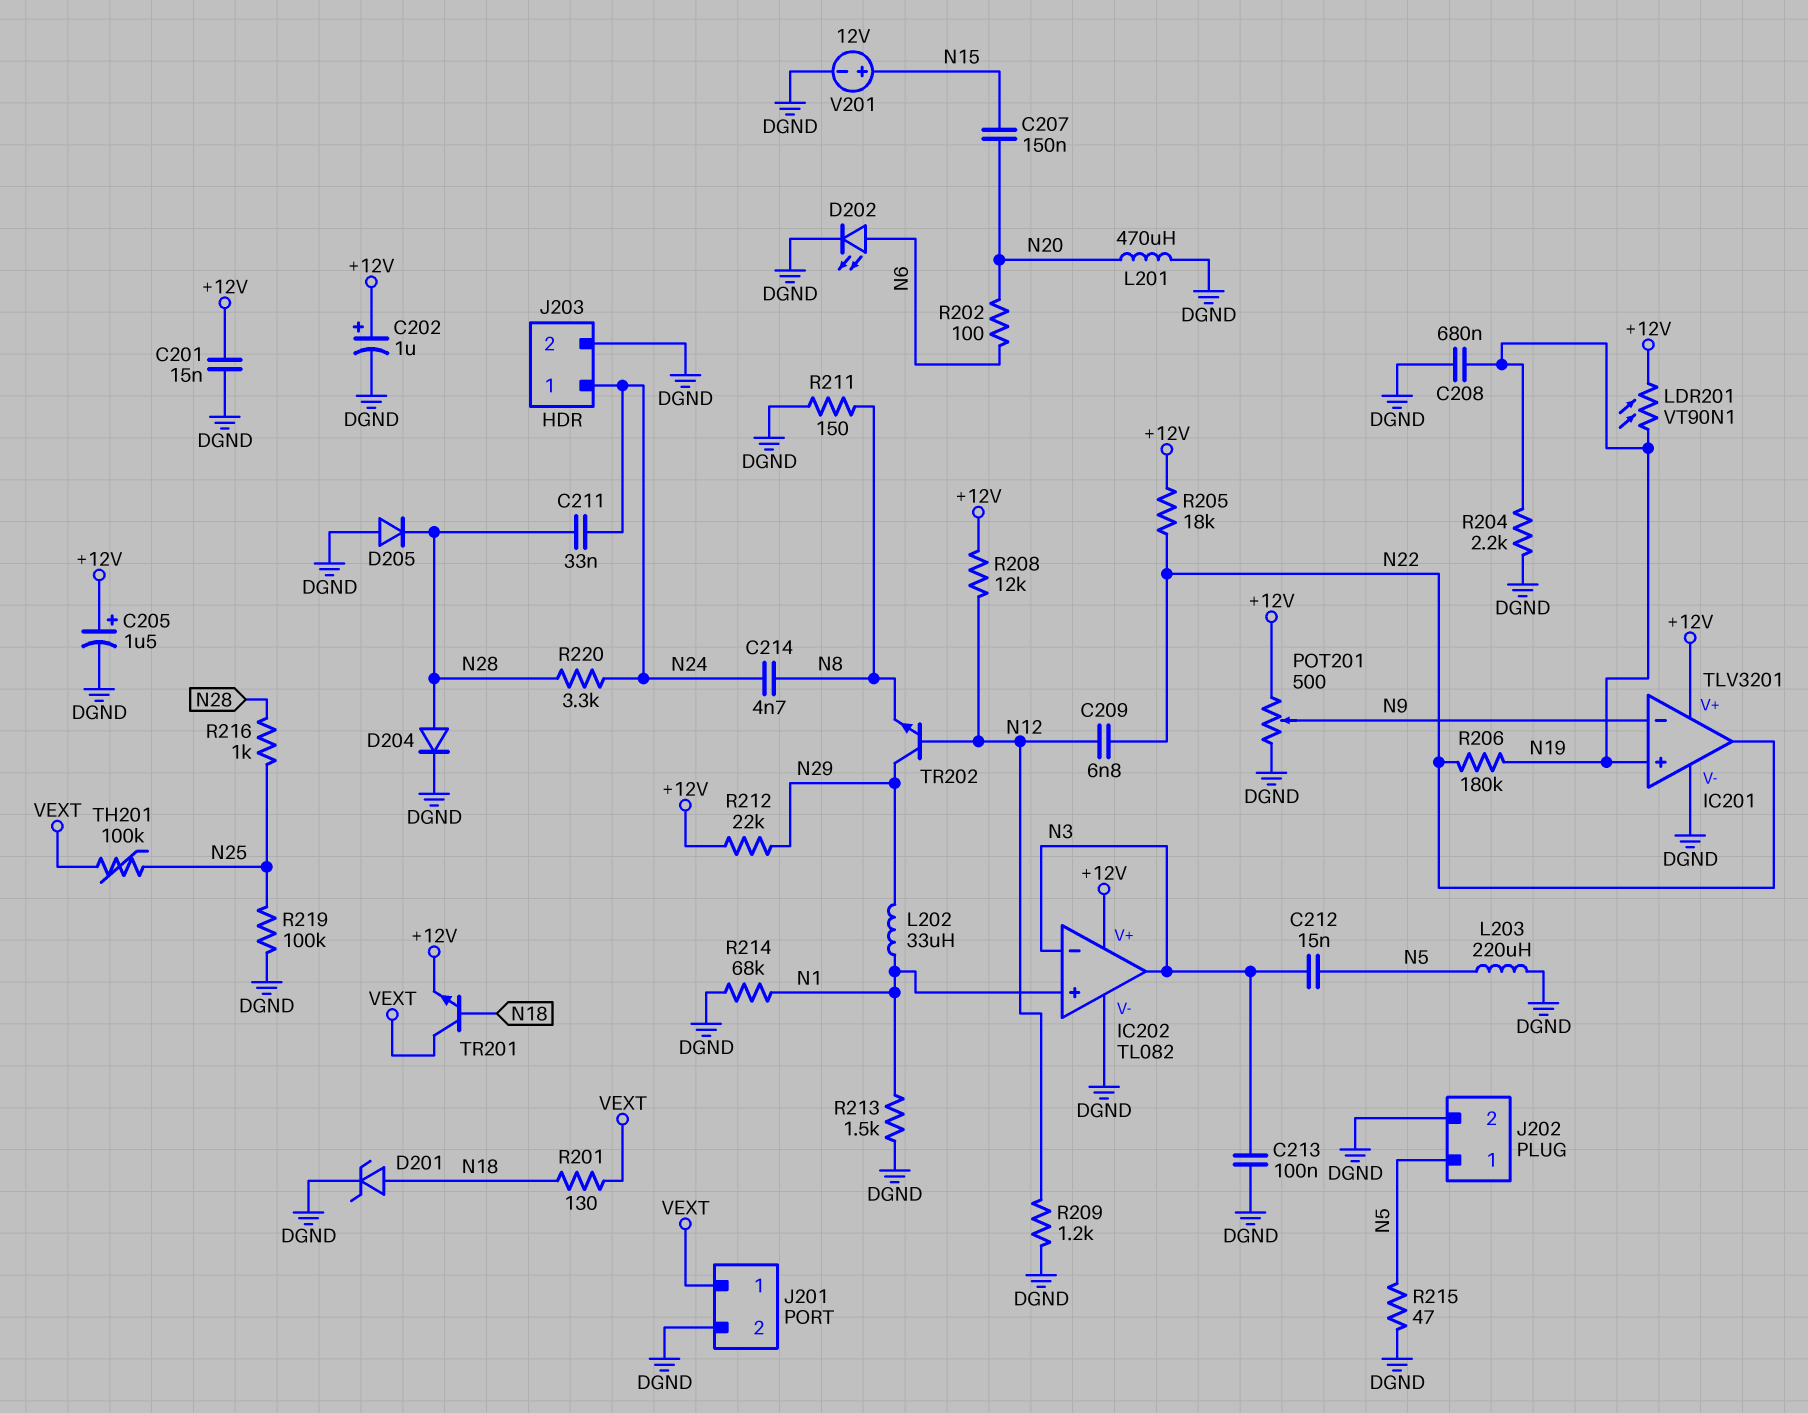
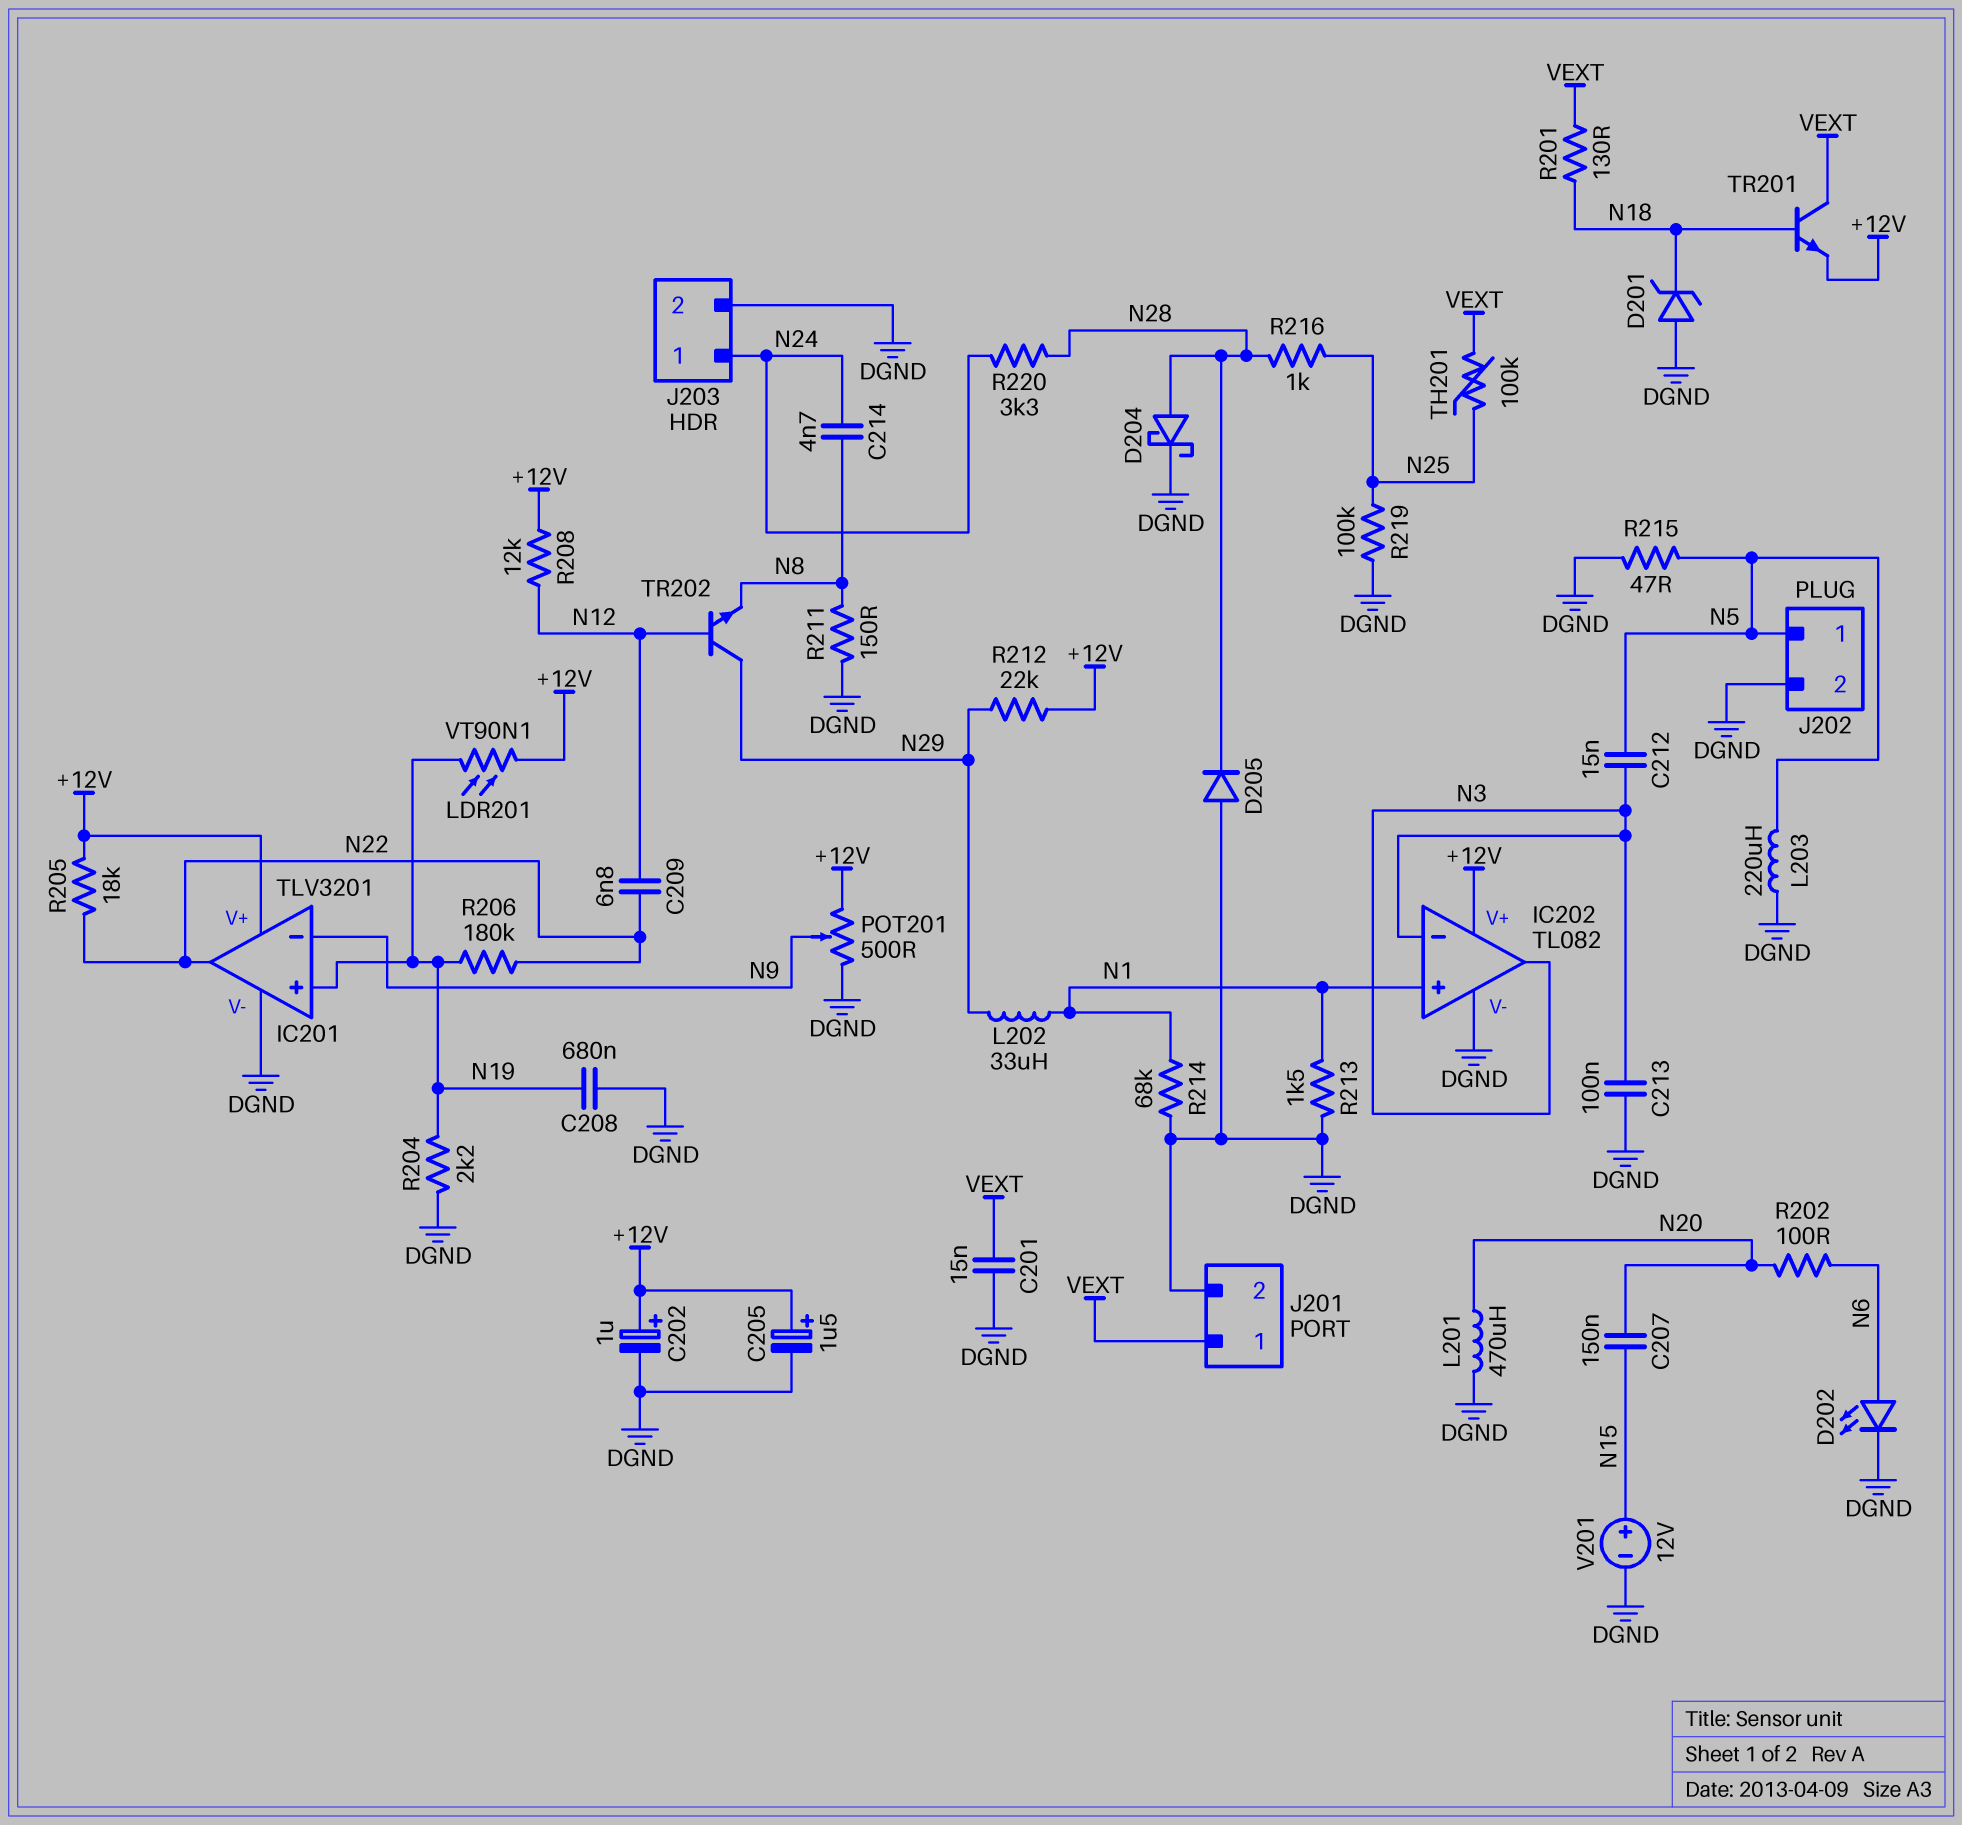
C201: 15nF (+12V, DGND) -> 15nF (DGND, VEXT)
C211: 33nF (N24, N28) -> none
D201: zener (A N18, K DGND) -> zener (A DGND, K N18)
D204: diode (A N28, K DGND) -> schottky (A N28, K DGND)
R209: 1.2k (DGND, N12) -> none

